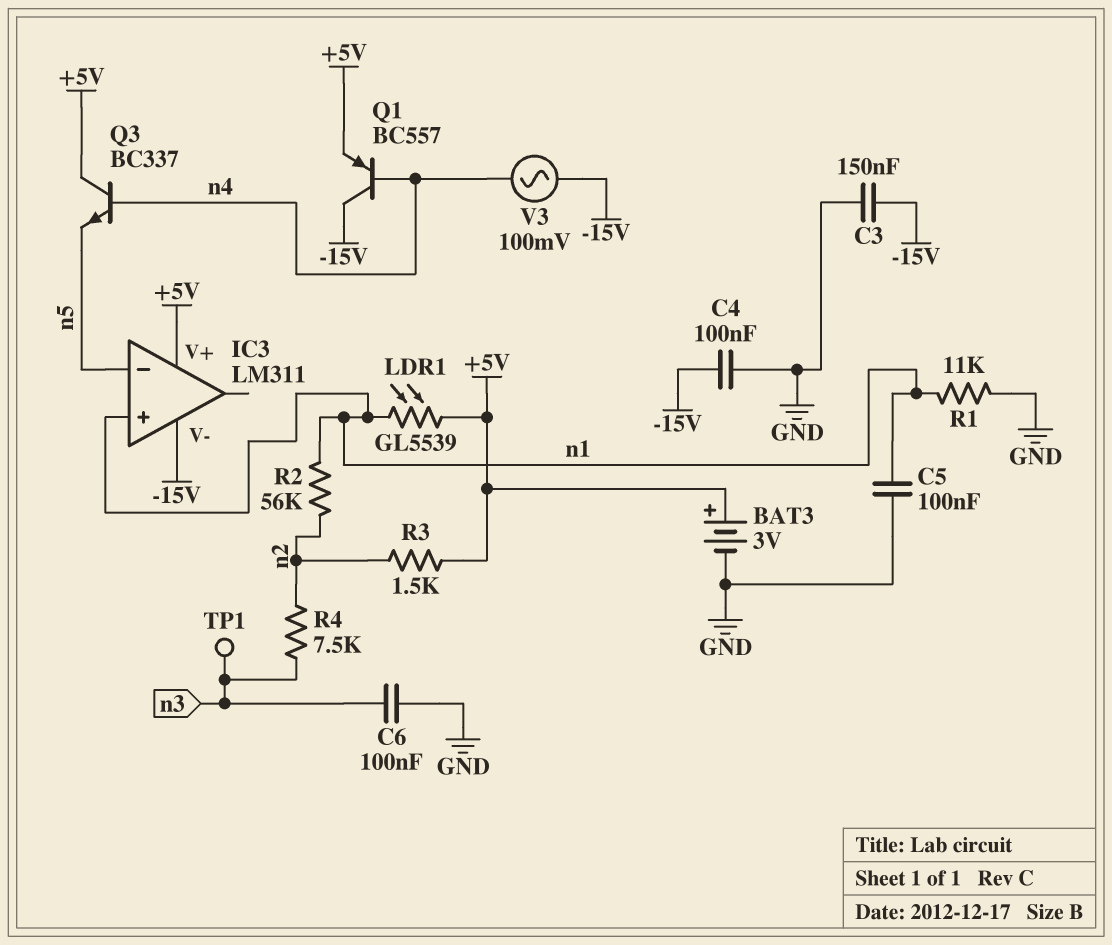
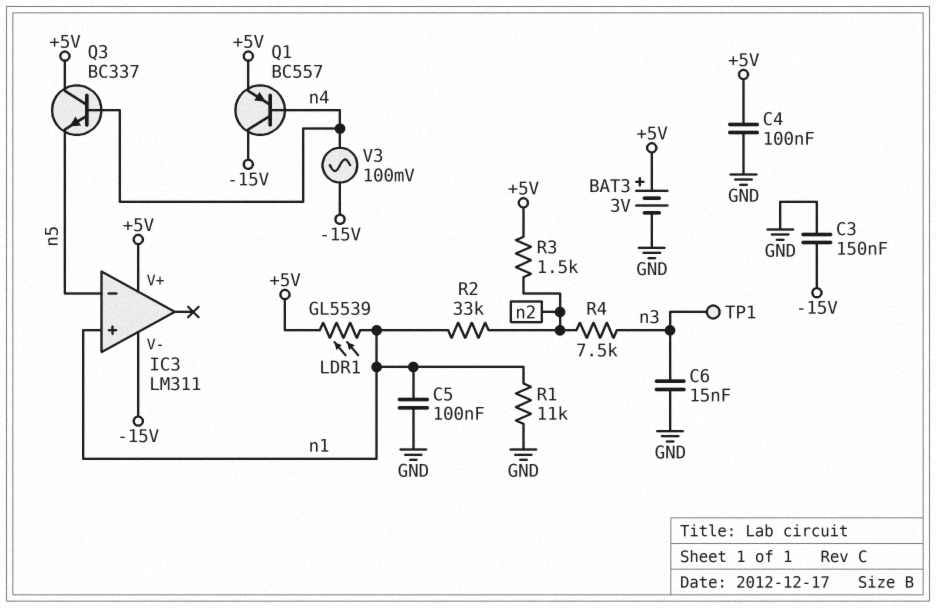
C4: 100nF (-15V, GND) -> 100nF (+5V, GND)
C6: 100nF (GND, n3) -> 15nF (GND, n3)
R2: 56k (n1, n2) -> 33k (n1, n2)

